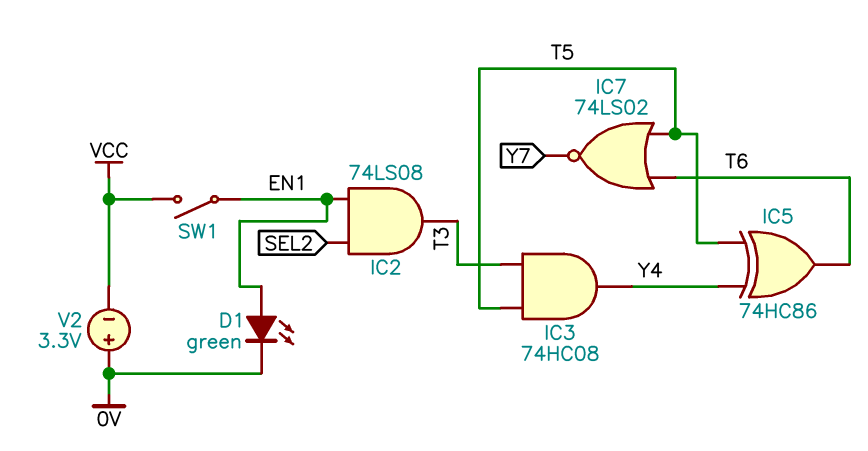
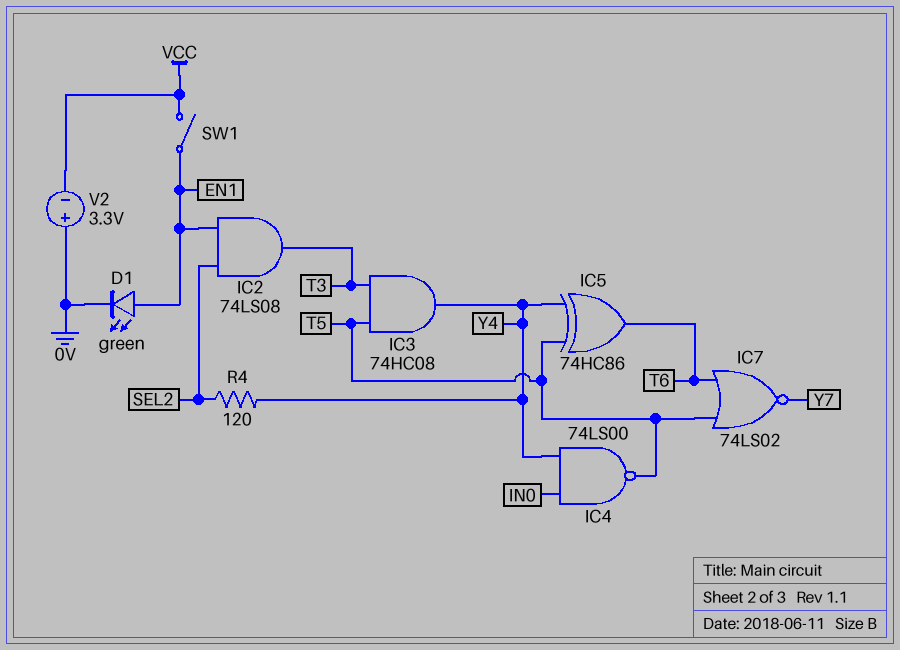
IC4: none -> NAND 74LS00 (in IN0, in Y4, out T5)
R4: none -> 120 (SEL2, Y4)

